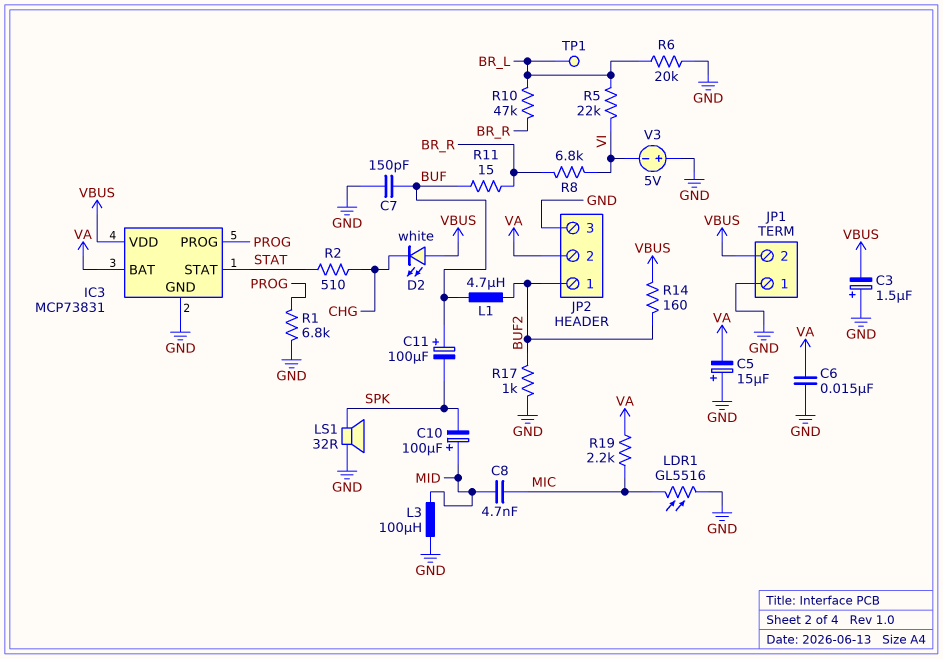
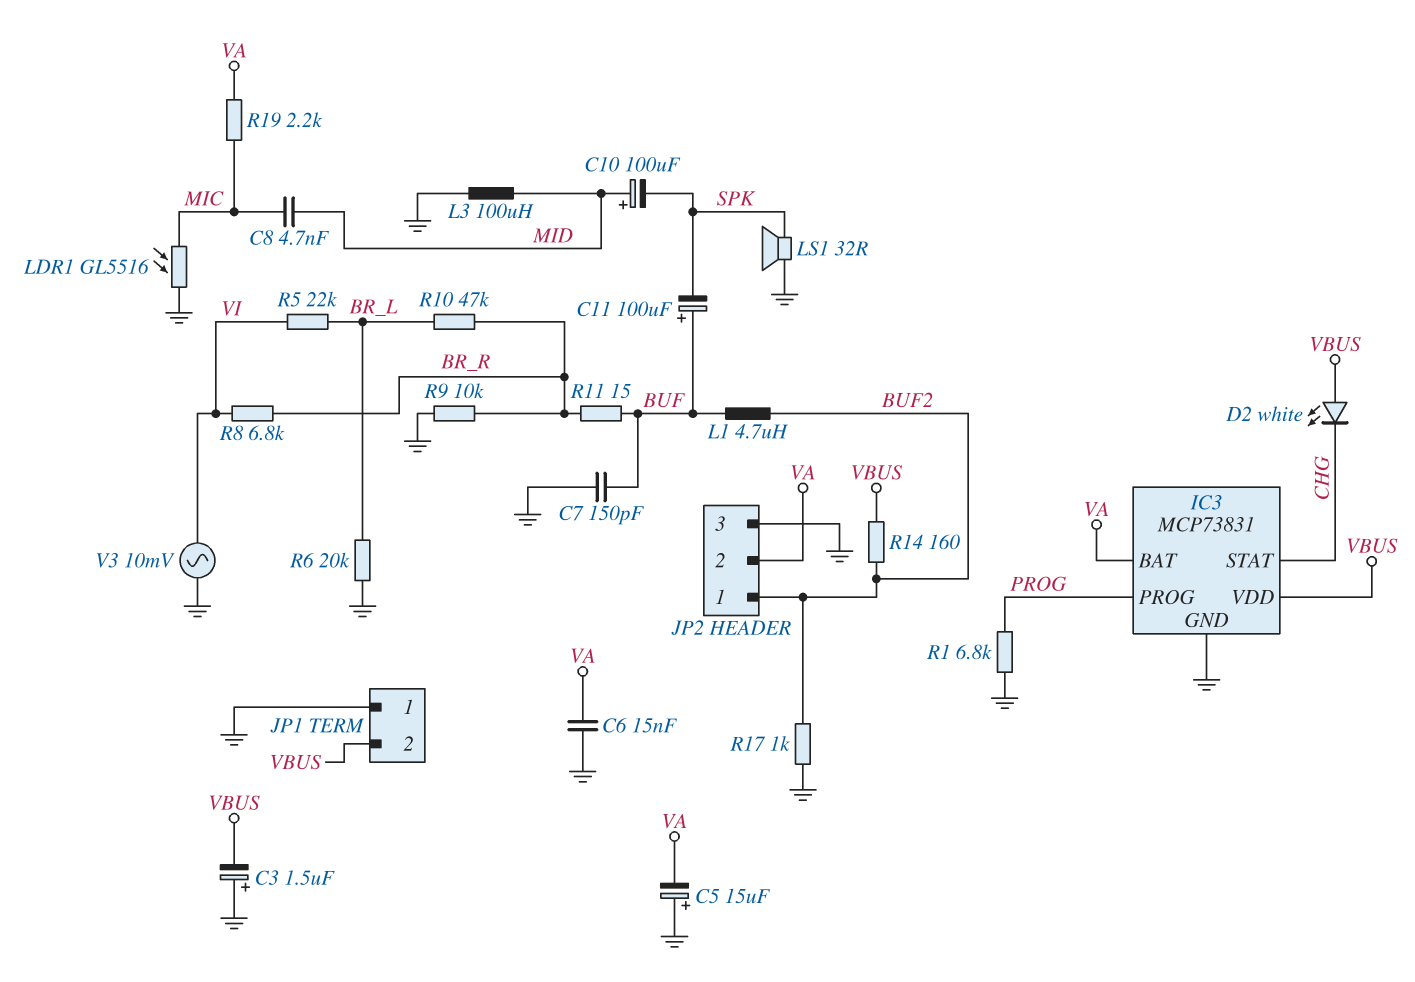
IC3 pin STAT: STAT -> CHG
R2: 510 (CHG, STAT) -> none
R9: none -> 10k (BR_R, GND)
TP1: test point (BR_L) -> none
V3: 5V (plus GND, minus VI) -> AC 10mV (GND, VI)

